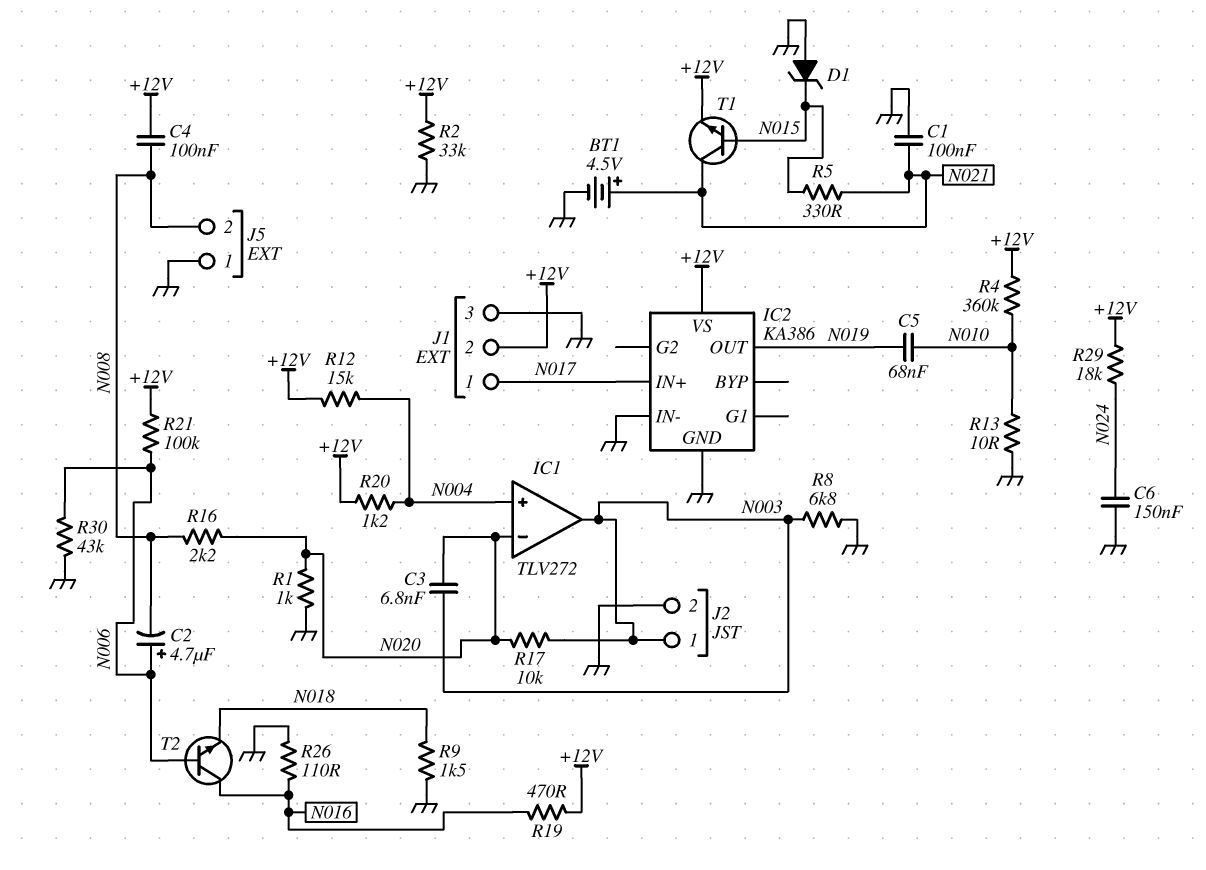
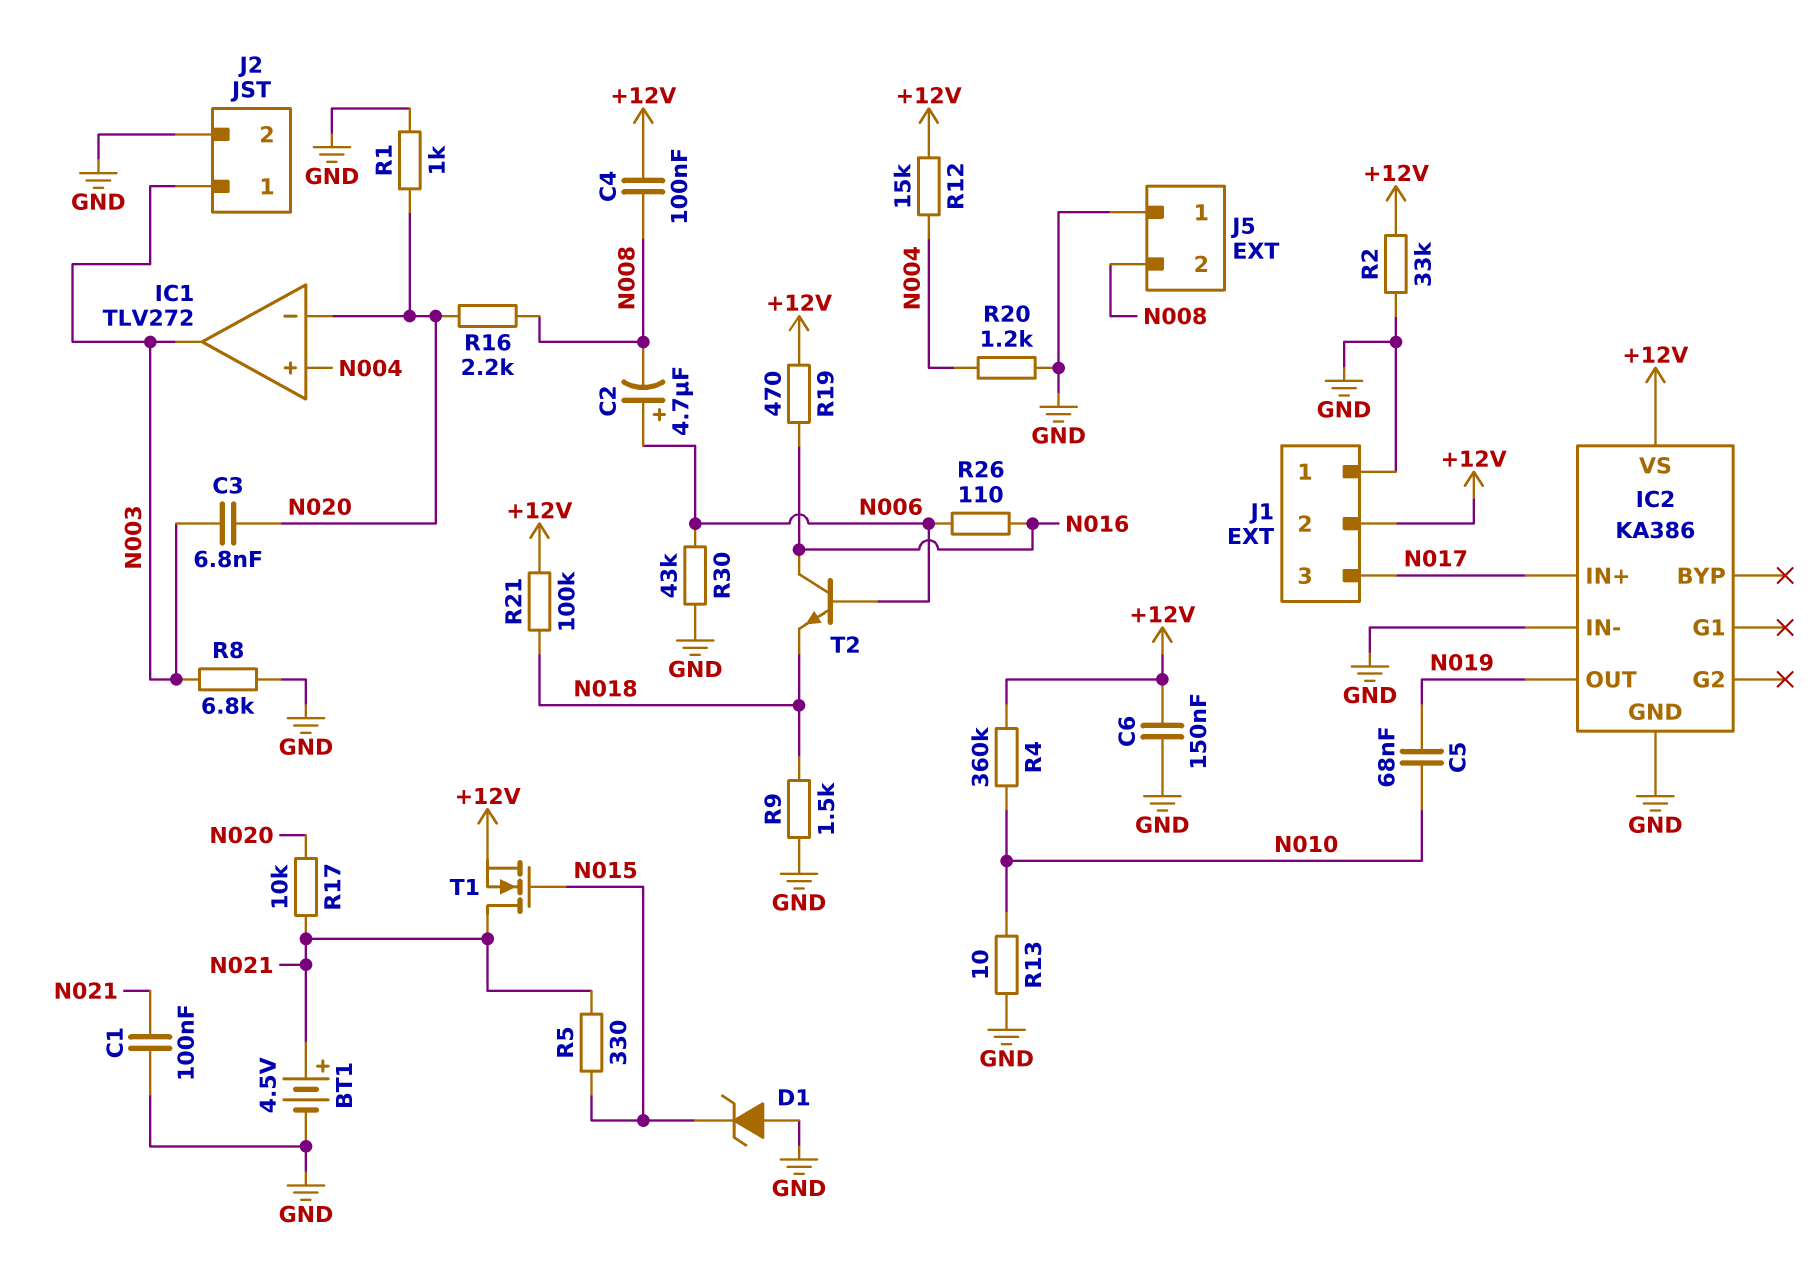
C6: 150nF (GND, N024) -> 150nF (+12V, GND)
J1 pin 1: N017 -> GND
J1 pin 3: GND -> N017
R17: 10k (N003, N020) -> 10k (N020, N021)
R20: 1.2k (+12V, N004) -> 1.2k (GND, N004)
R21: 100k (+12V, N006) -> 100k (+12V, N018)
R26: 110 (GND, N016) -> 110 (N006, N016)
R29: 18k (+12V, N024) -> none
T1: NPN (B N015, C N021, E +12V) -> NMOS (G N015, D N021, S +12V)

